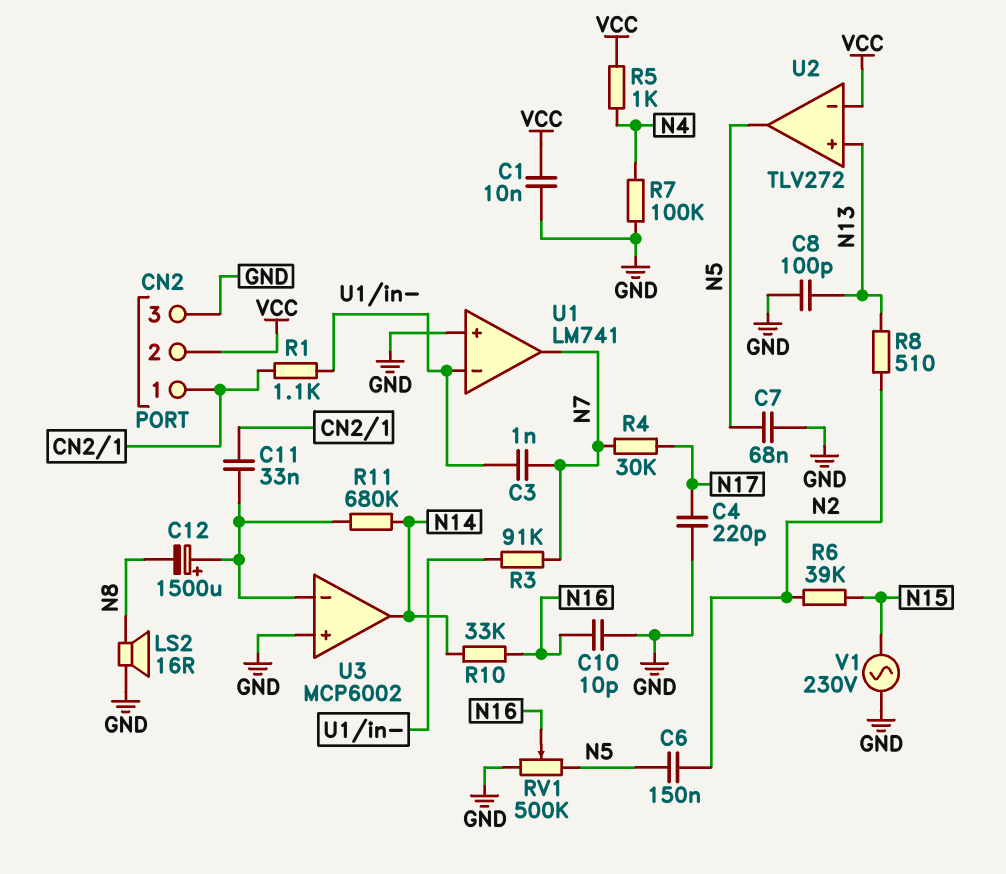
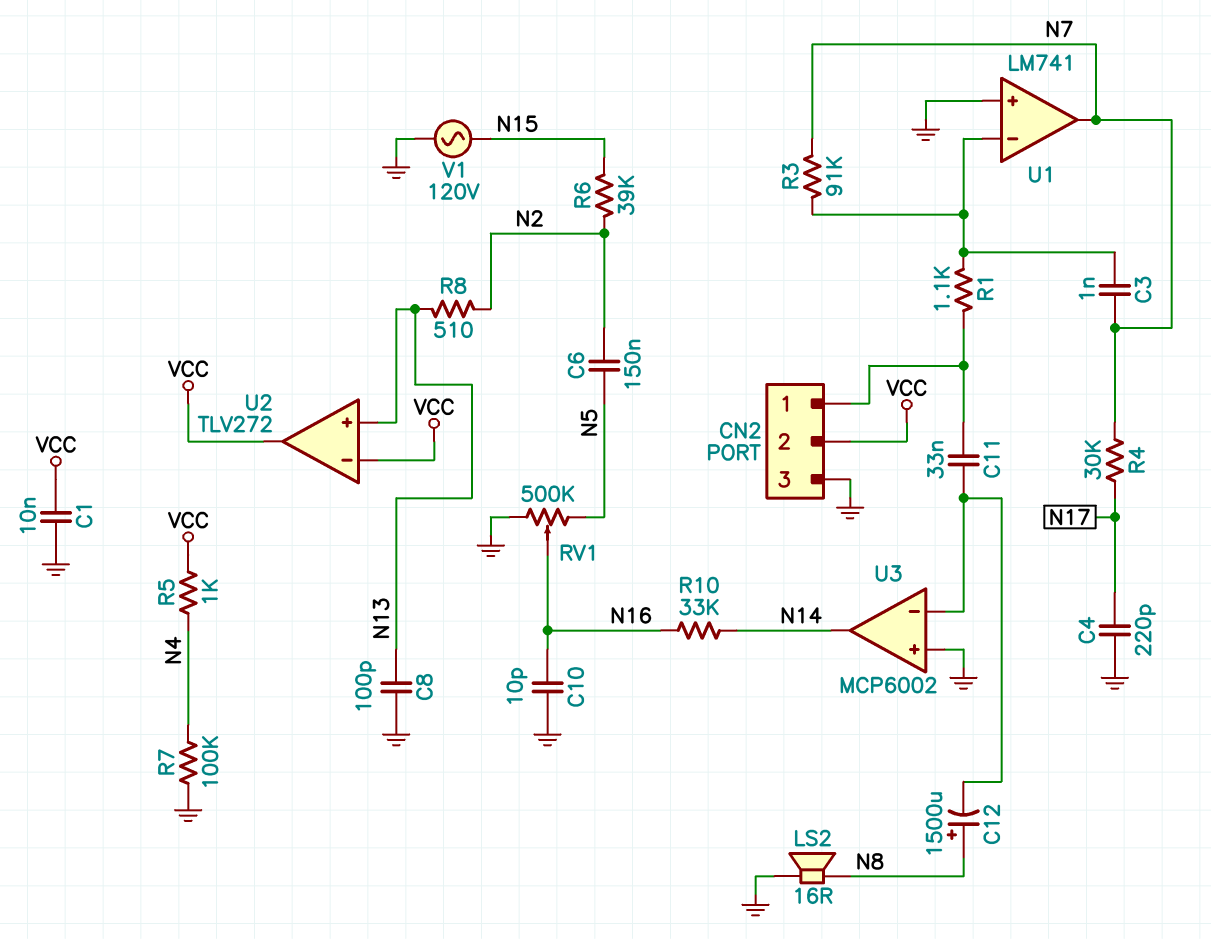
C7: 68nF (GND, N5) -> none
C12: 1500uF (plus U3/in-, minus N8) -> 1500uF (plus N8, minus U3/in-)
R11: 680k (N14, U3/in-) -> none
U2 pin out: N5 -> VCC
V1: AC 230V (GND, N15) -> AC 120V (GND, N15)

